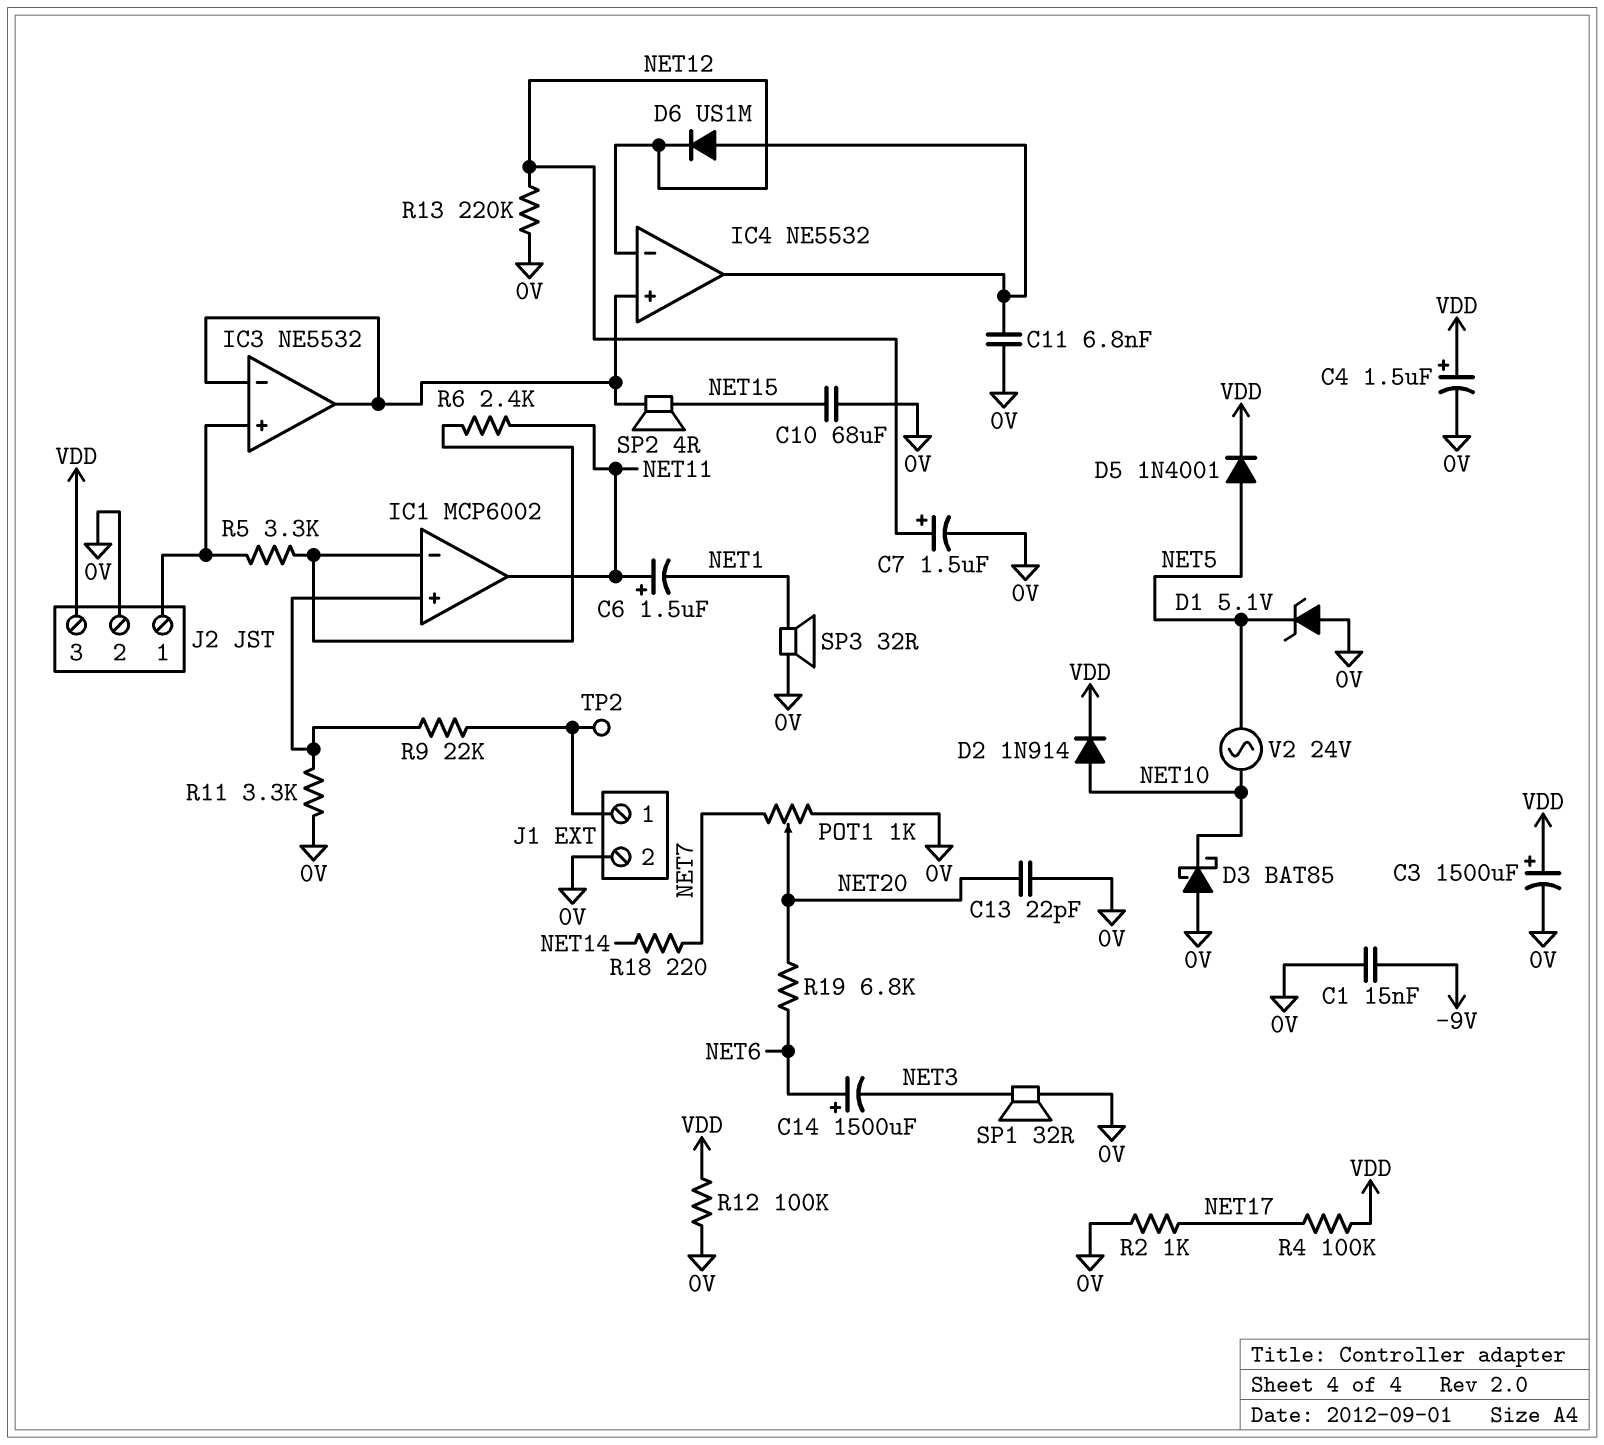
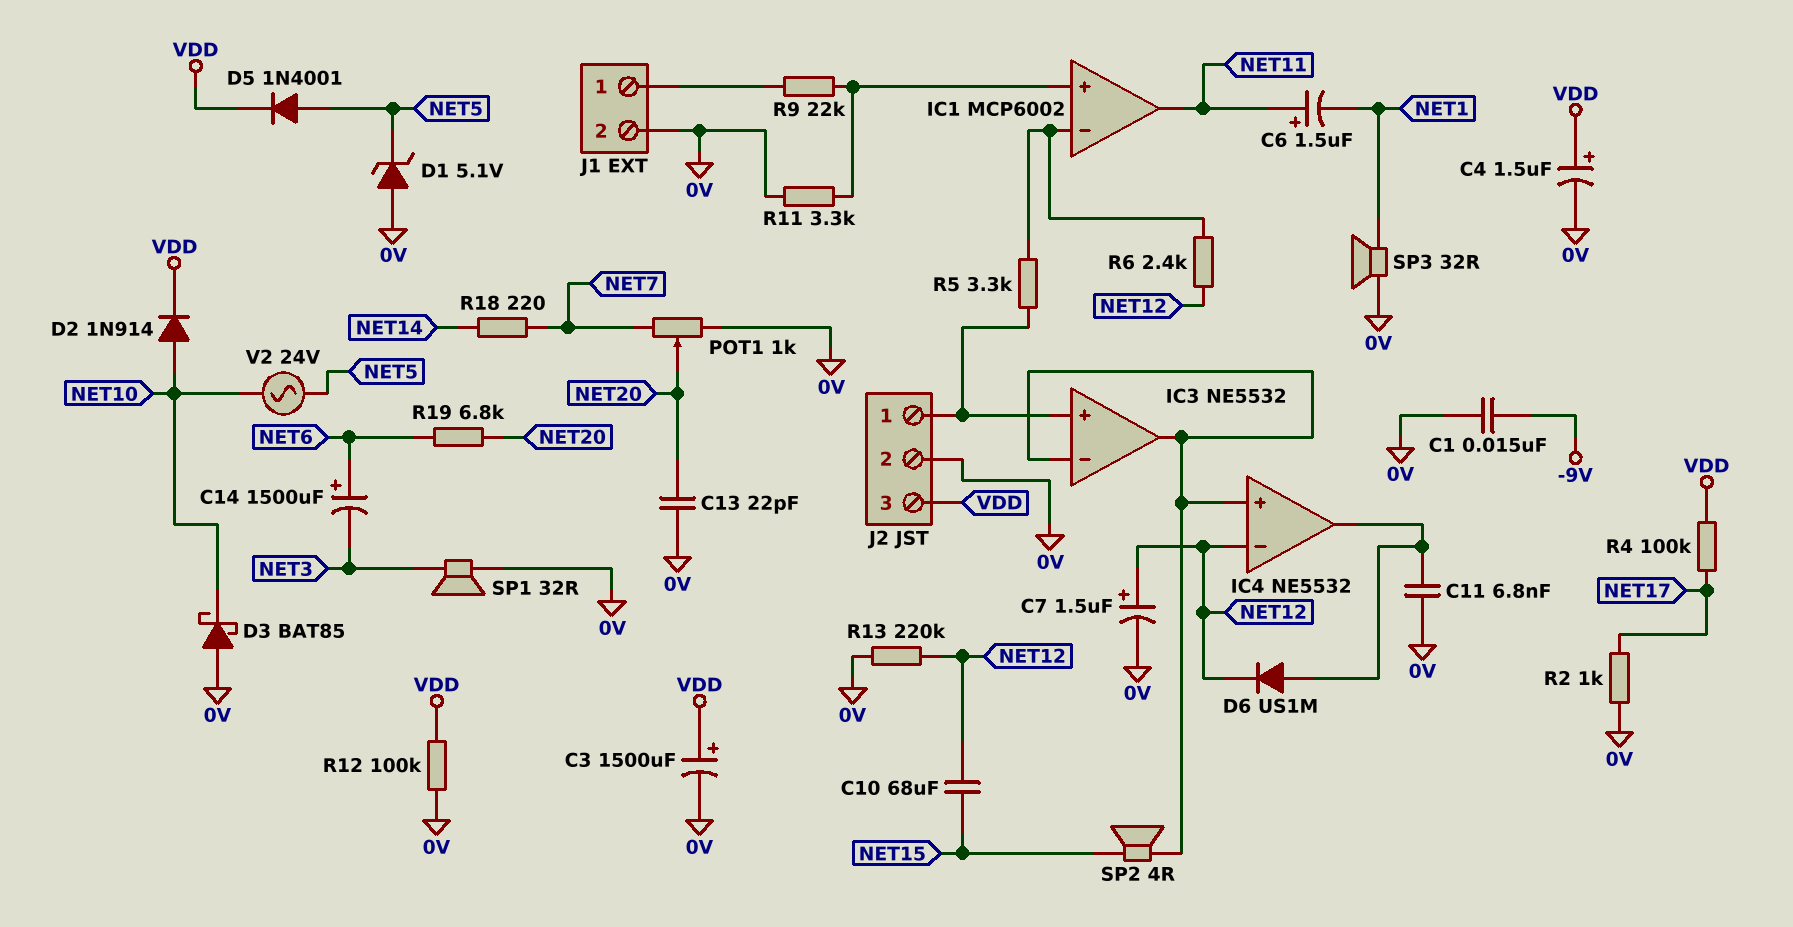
C10: 68uF (0V, NET15) -> 68uF (NET12, NET15)
R6: 2.4k (IC1/in-, NET11) -> 2.4k (IC1/in-, NET12)
TP2: test point (J1/1) -> none

